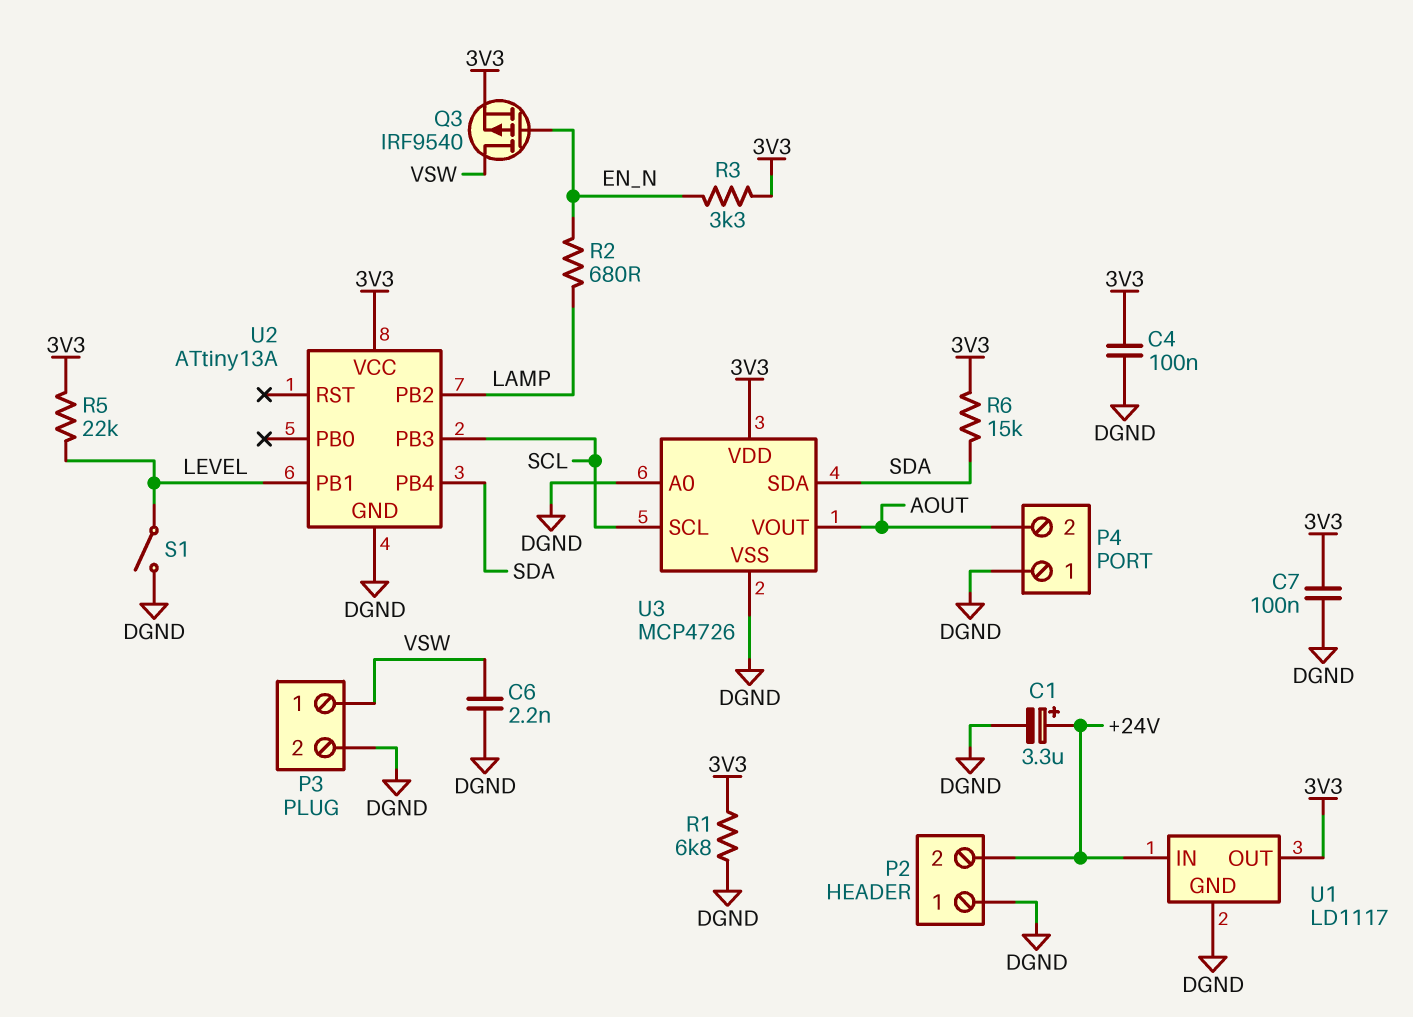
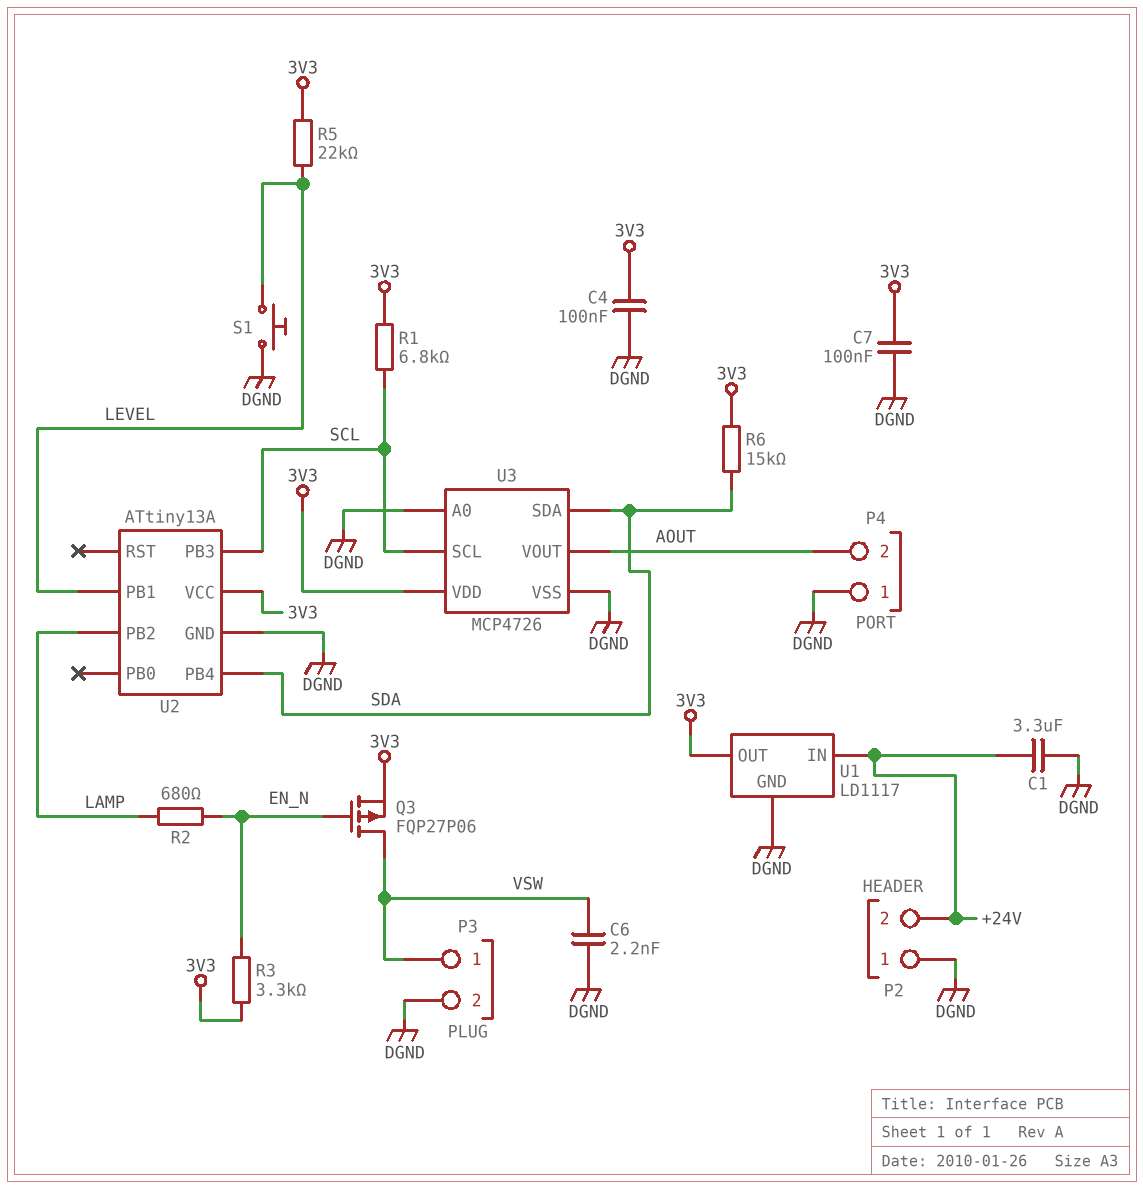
C1: 3.3uF (plus +24V, minus DGND) -> 3.3uF (+24V, DGND)
Q3: PMOS IRF9540 (G EN_N, D VSW, S 3V3) -> PMOS FQP27P06 (G EN_N, D VSW, S 3V3)
R1: 6.8k (3V3, DGND) -> 6.8k (3V3, SCL)
S1: switch (DGND, LEVEL) -> button (DGND, LEVEL)

